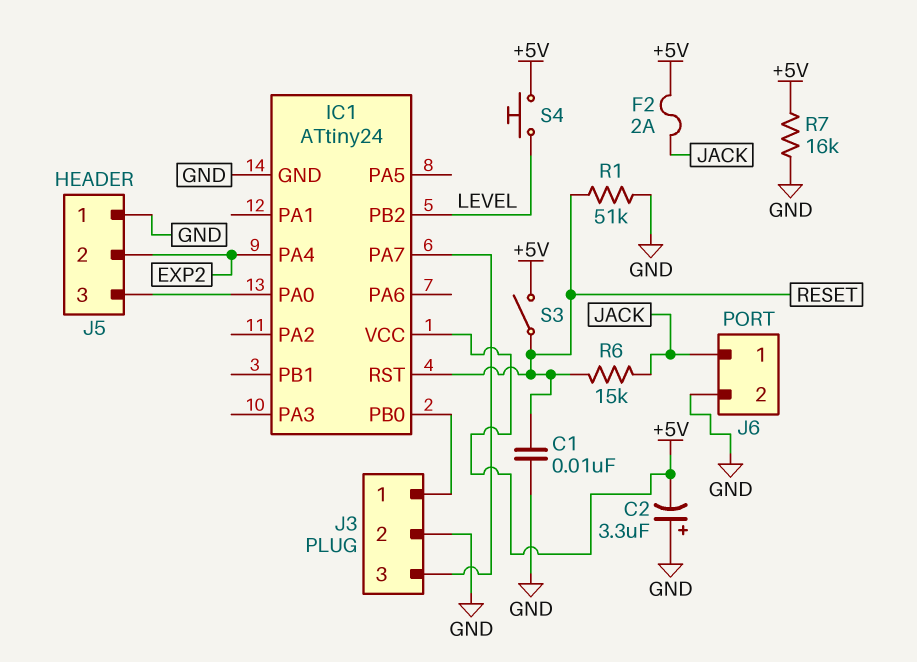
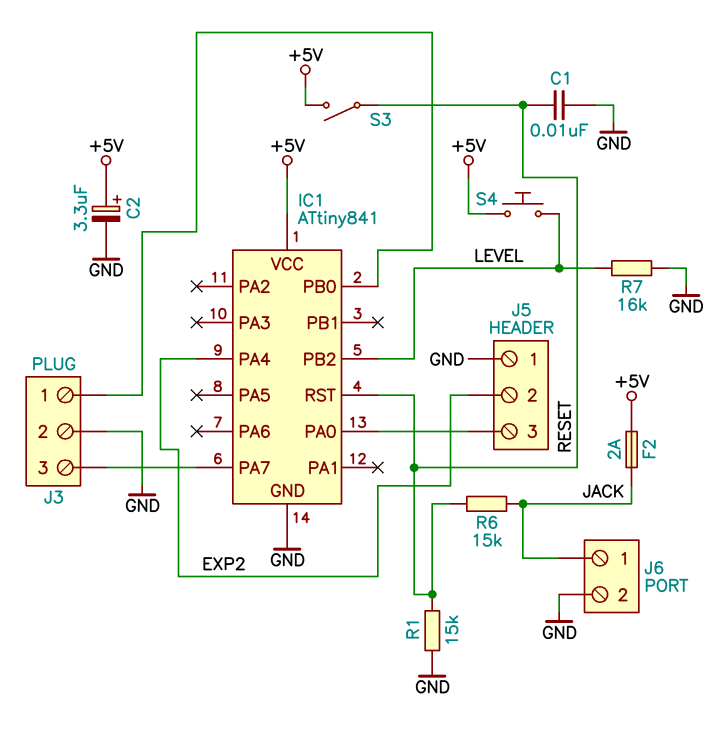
C2: 3.3uF (plus GND, minus +5V) -> 3.3uF (plus +5V, minus GND)
IC1: ATtiny24 -> ATtiny841
R1: 51k (GND, RESET) -> 15k (GND, RESET)
R7: 16k (+5V, GND) -> 16k (GND, LEVEL)

